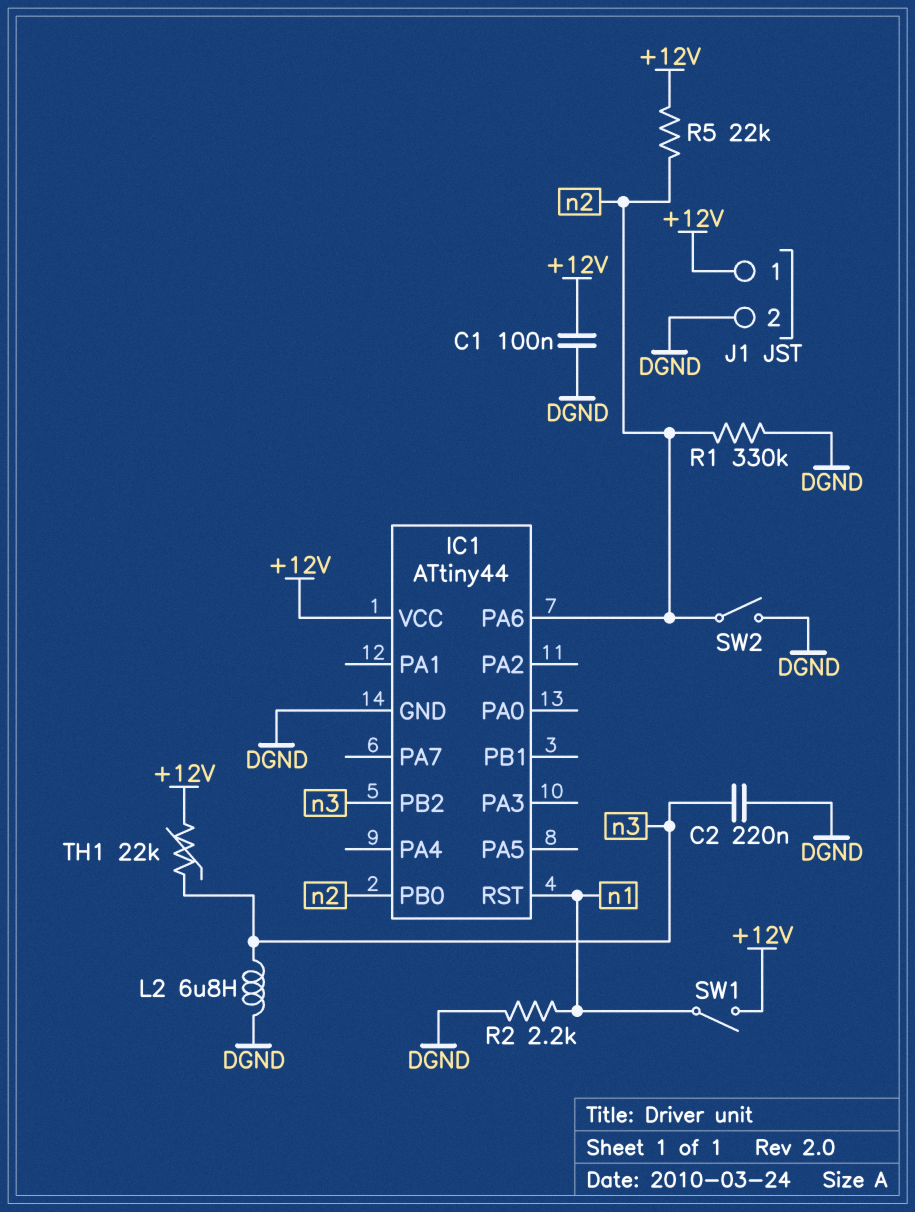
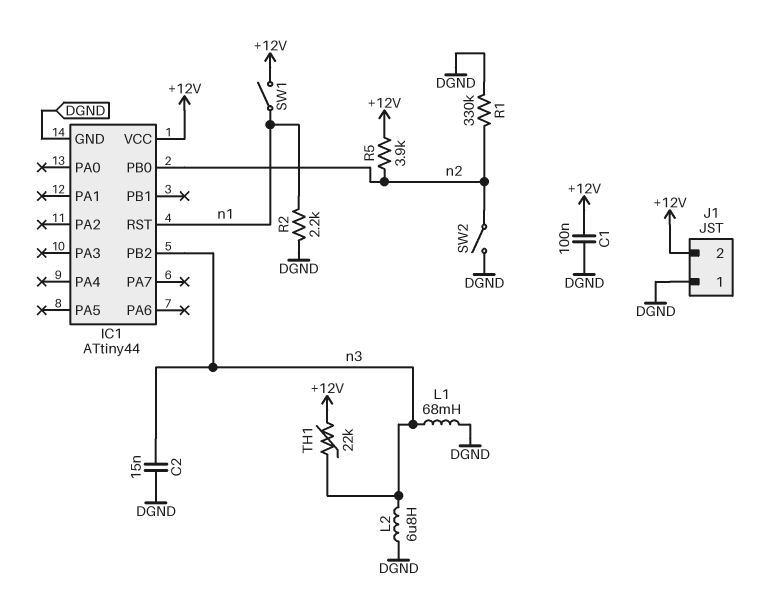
C2: 220nF (DGND, n3) -> 15nF (DGND, n3)
IC1 pin PA6: n2 -> none
J1 pin 1: +12V -> DGND
J1 pin 2: DGND -> +12V
L1: none -> 68mH (DGND, n3)
R5: 22k (+12V, n2) -> 3.9k (+12V, n2)

